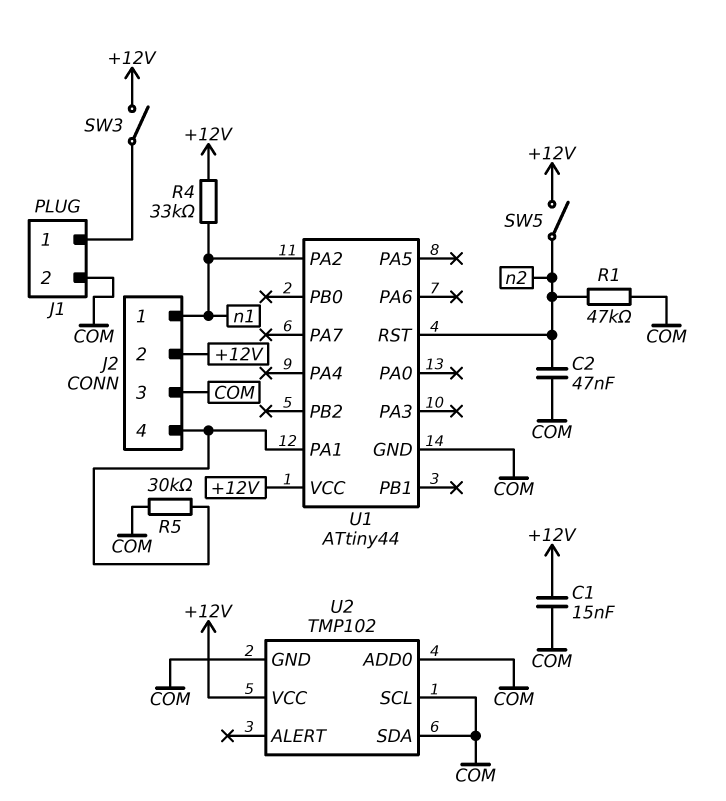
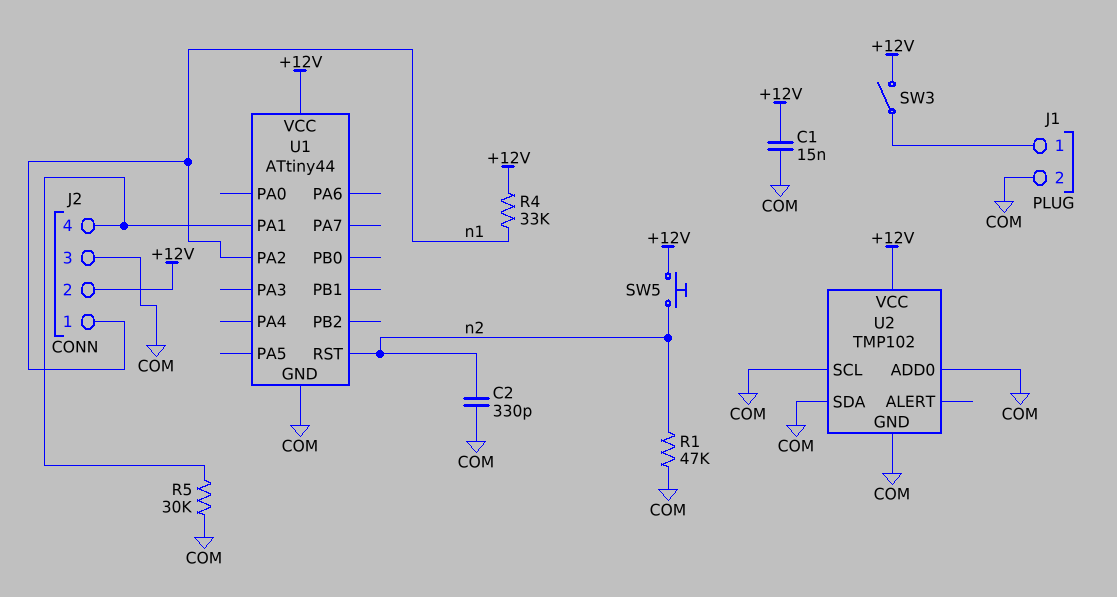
C2: 47nF (COM, n2) -> 330pF (COM, n2)
SW5: switch (+12V, n2) -> button (+12V, n2)

